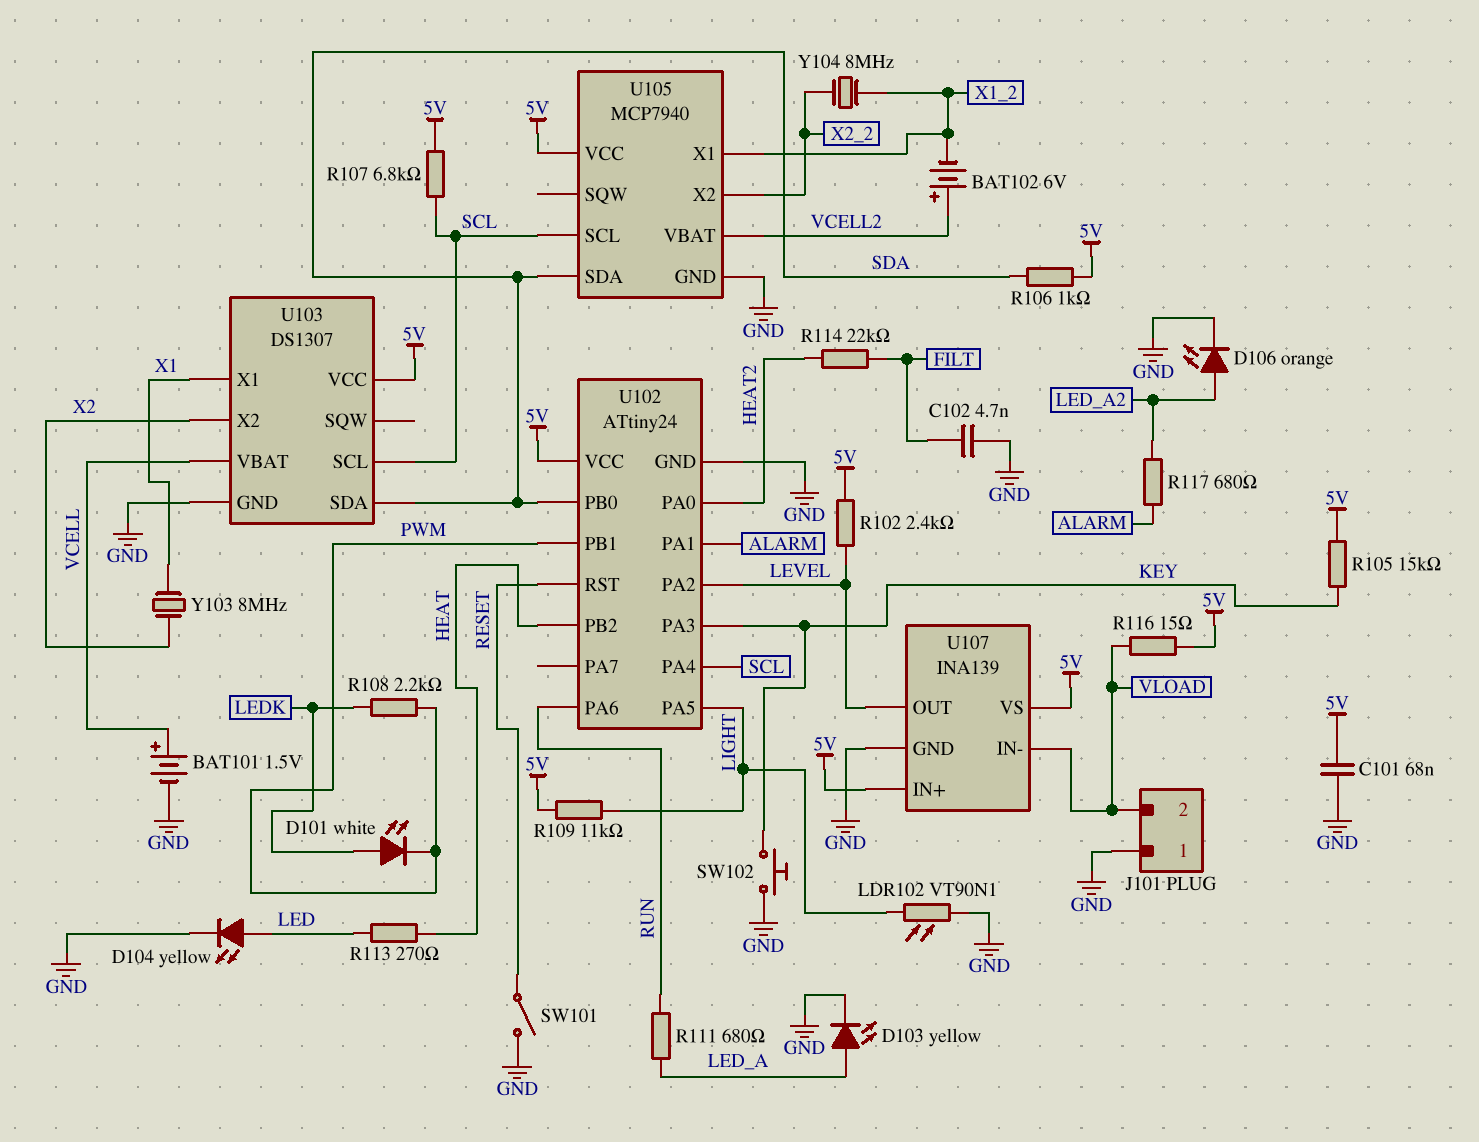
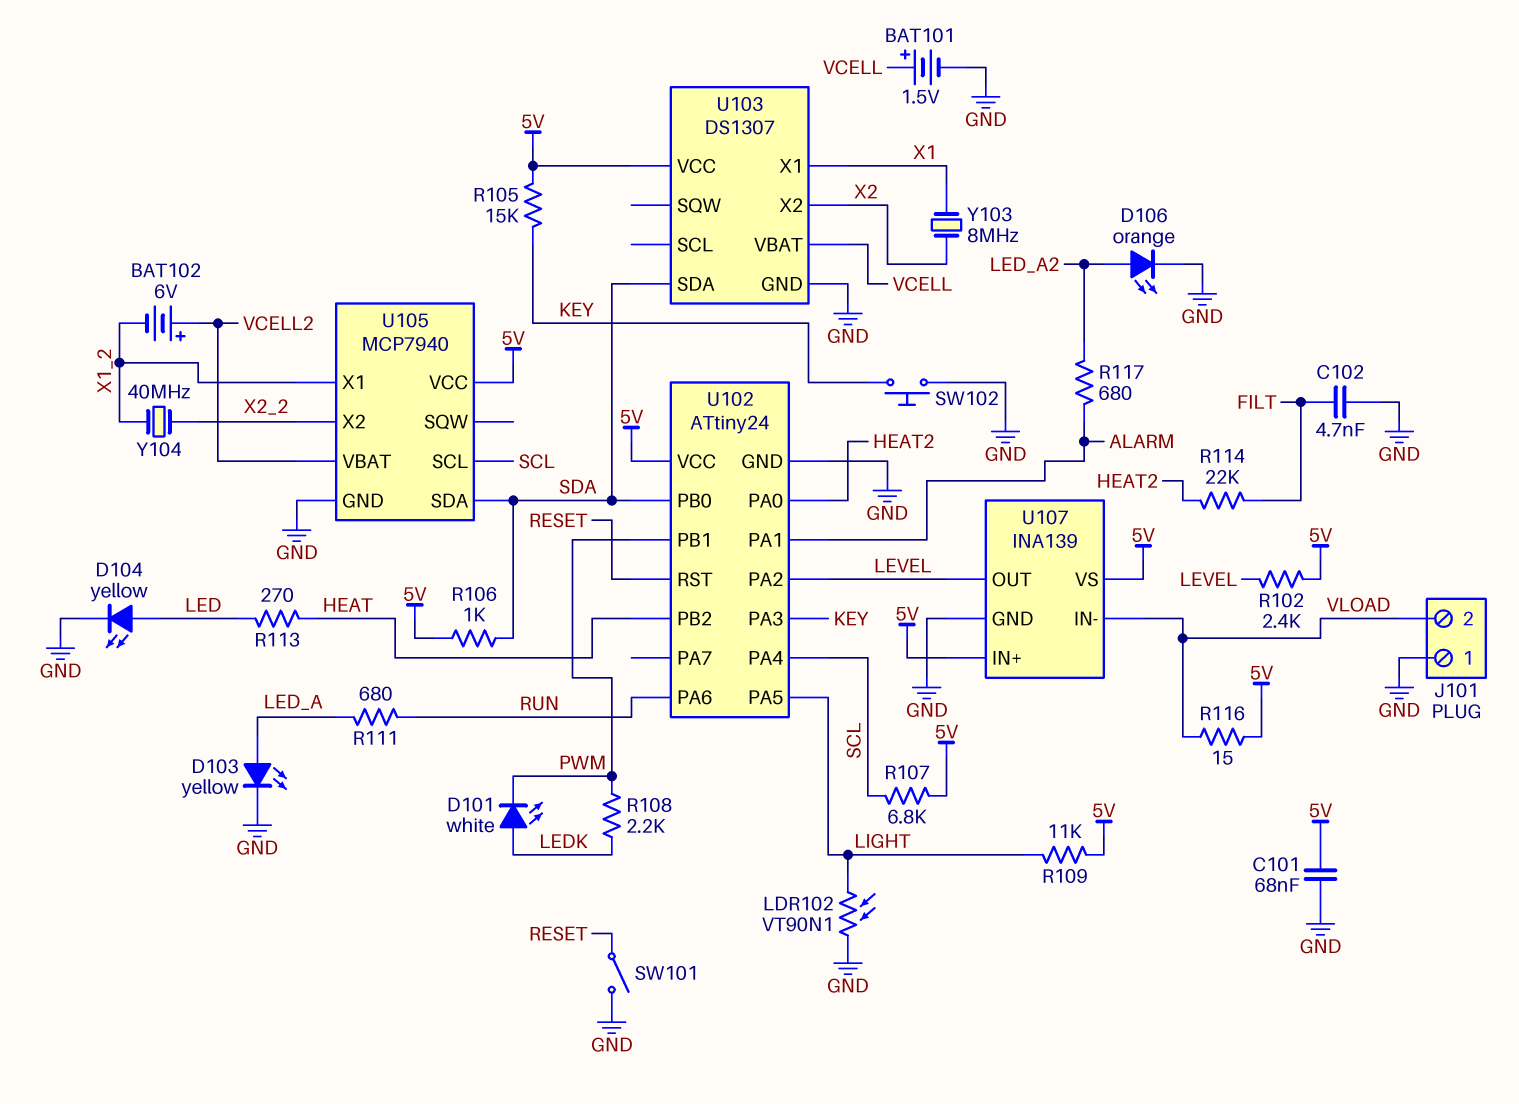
U103 pin SCL: SCL -> none
Y104: 8MHz (X1_2, X2_2) -> 40MHz (X1_2, X2_2)

